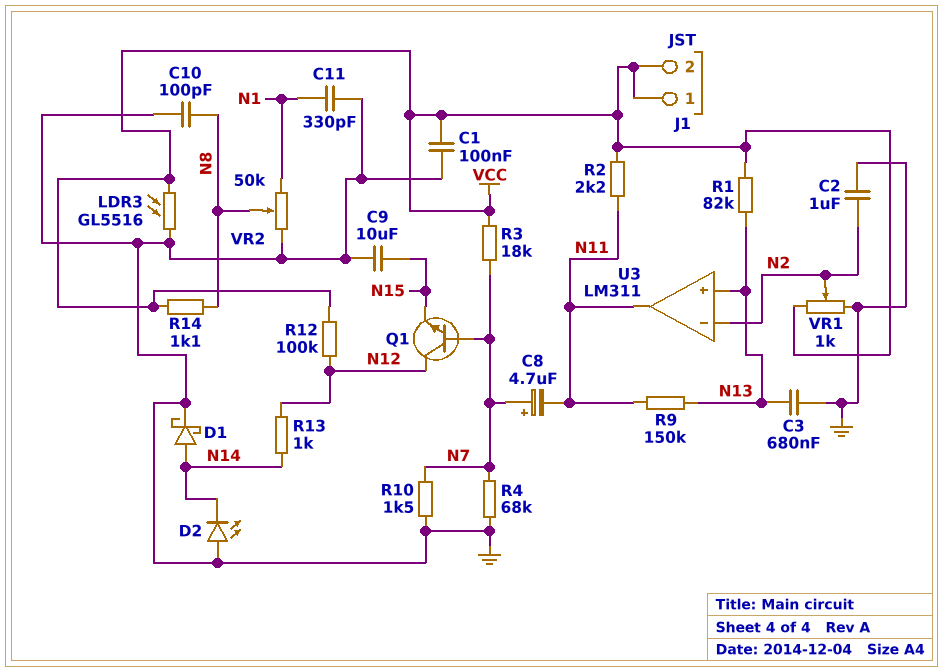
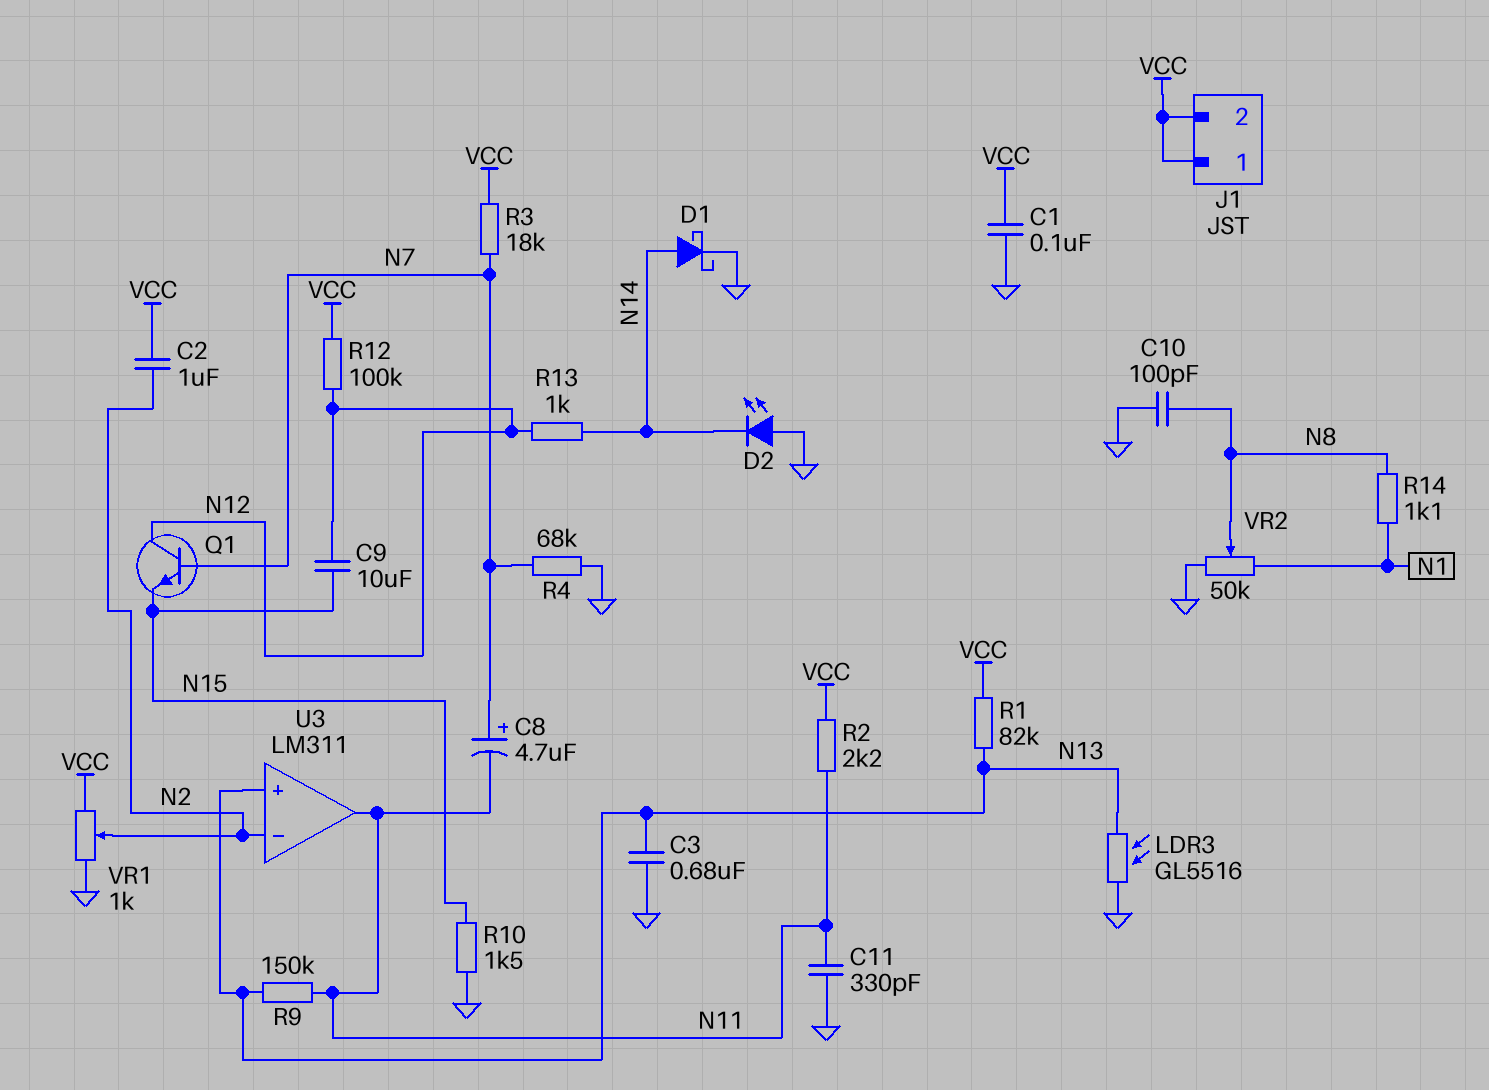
C2: 1uF (GND, N2) -> 1uF (N2, VCC)
C9: 10uF (GND, N15) -> 10uF (N12, N15)
C11: 330pF (GND, N1) -> 330pF (GND, N11)
LDR3: GL5516 (GND, VCC) -> GL5516 (GND, N13)
R10: 1.5k (GND, N7) -> 1.5k (GND, N15)
R14: 1.1k (N8, VCC) -> 1.1k (N1, N8)

